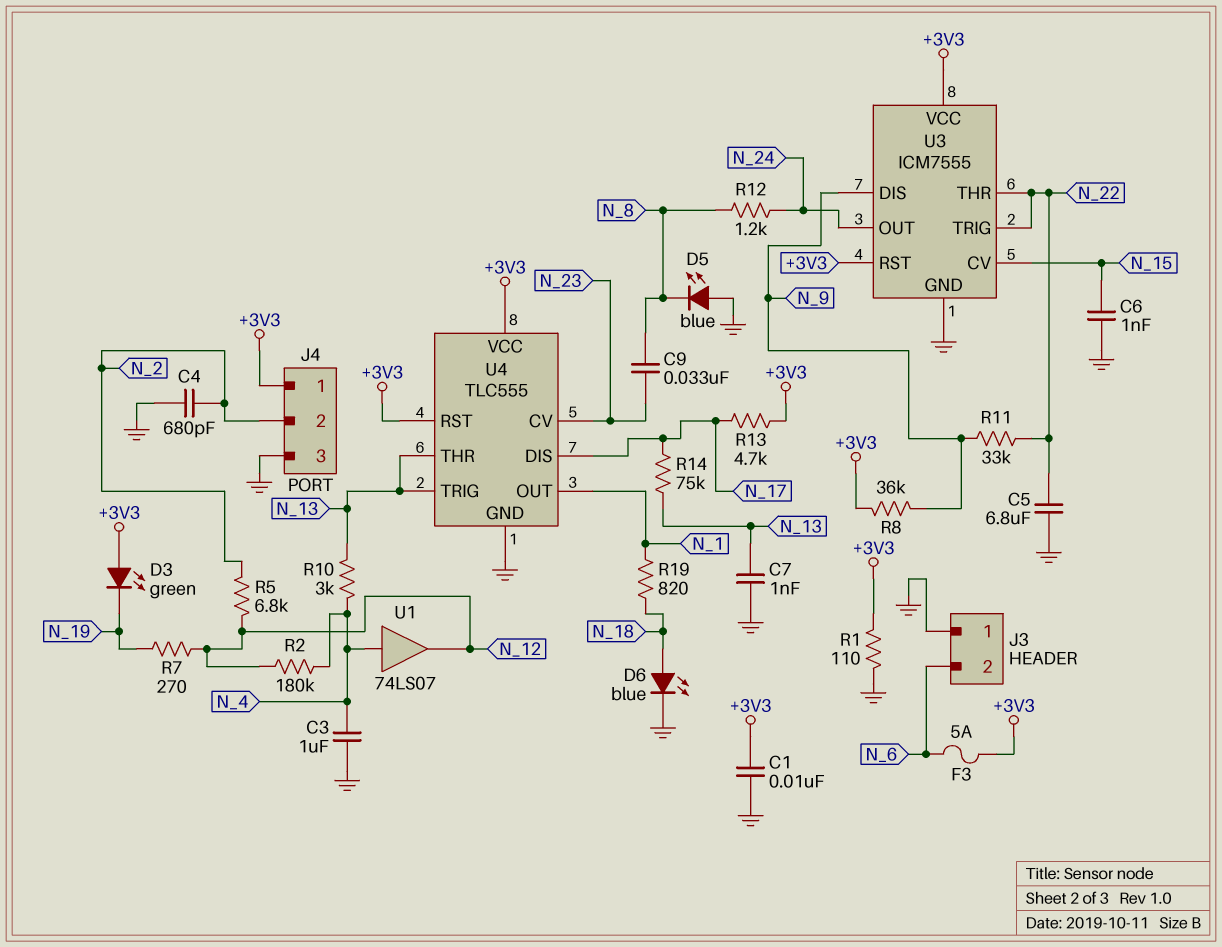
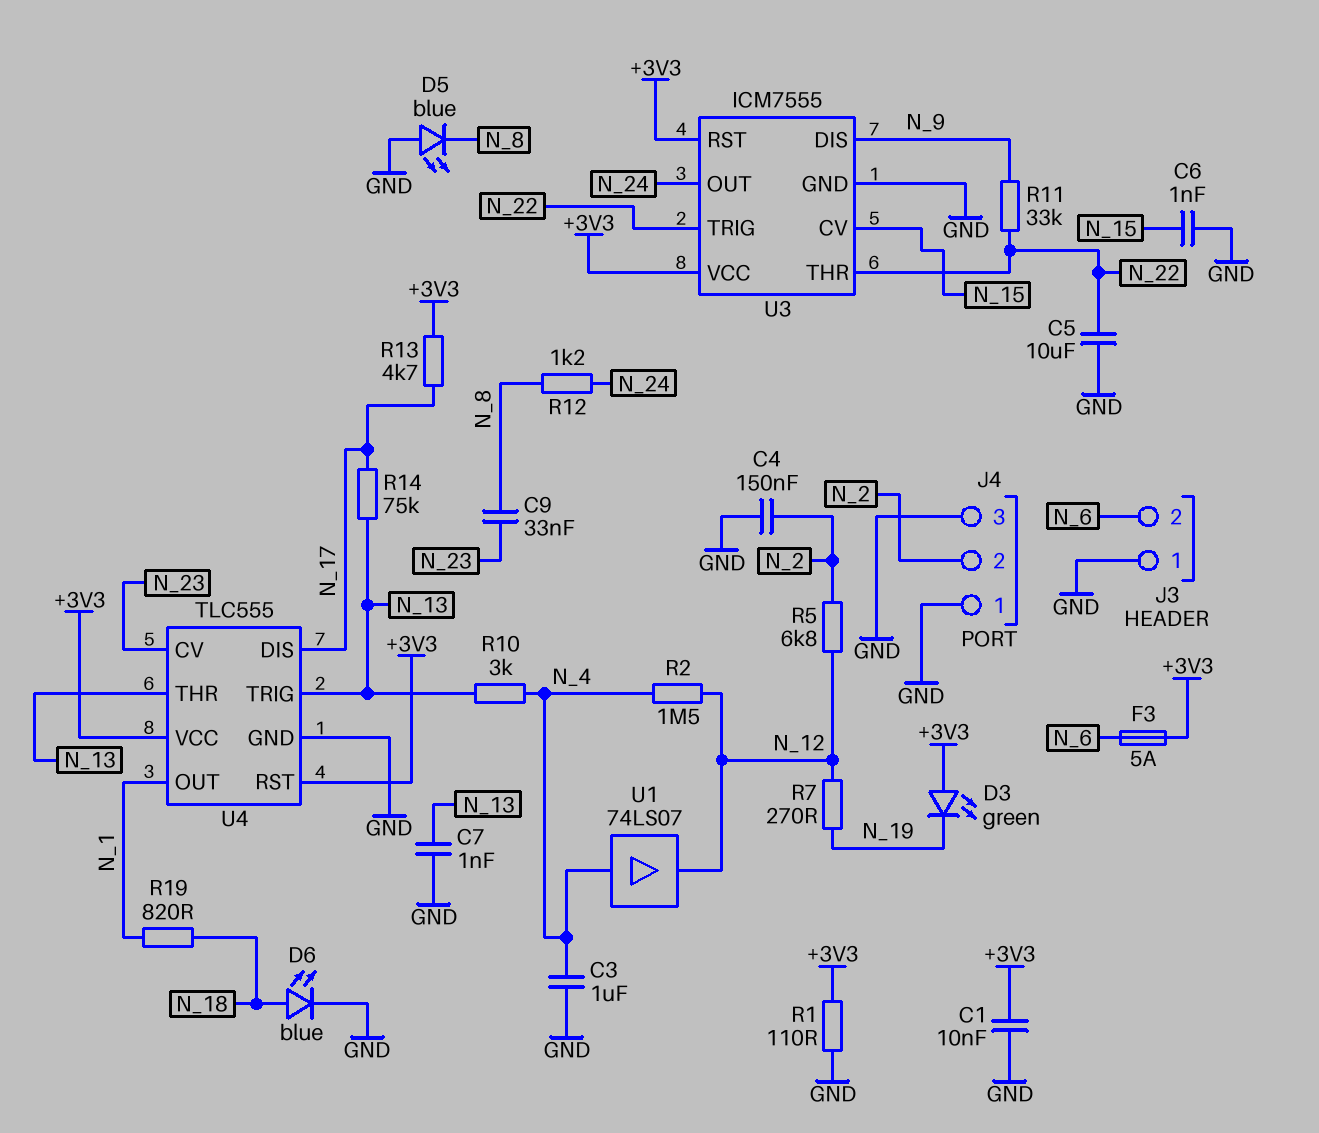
C4: 680pF (GND, N_2) -> 150nF (GND, N_2)
C5: 6.8uF (GND, N_22) -> 10uF (GND, N_22)
J4 pin 1: +3V3 -> GND
R2: 180k (N_4, N_12) -> 1.5M (N_4, N_12)
R8: 36k (+3V3, N_9) -> none

